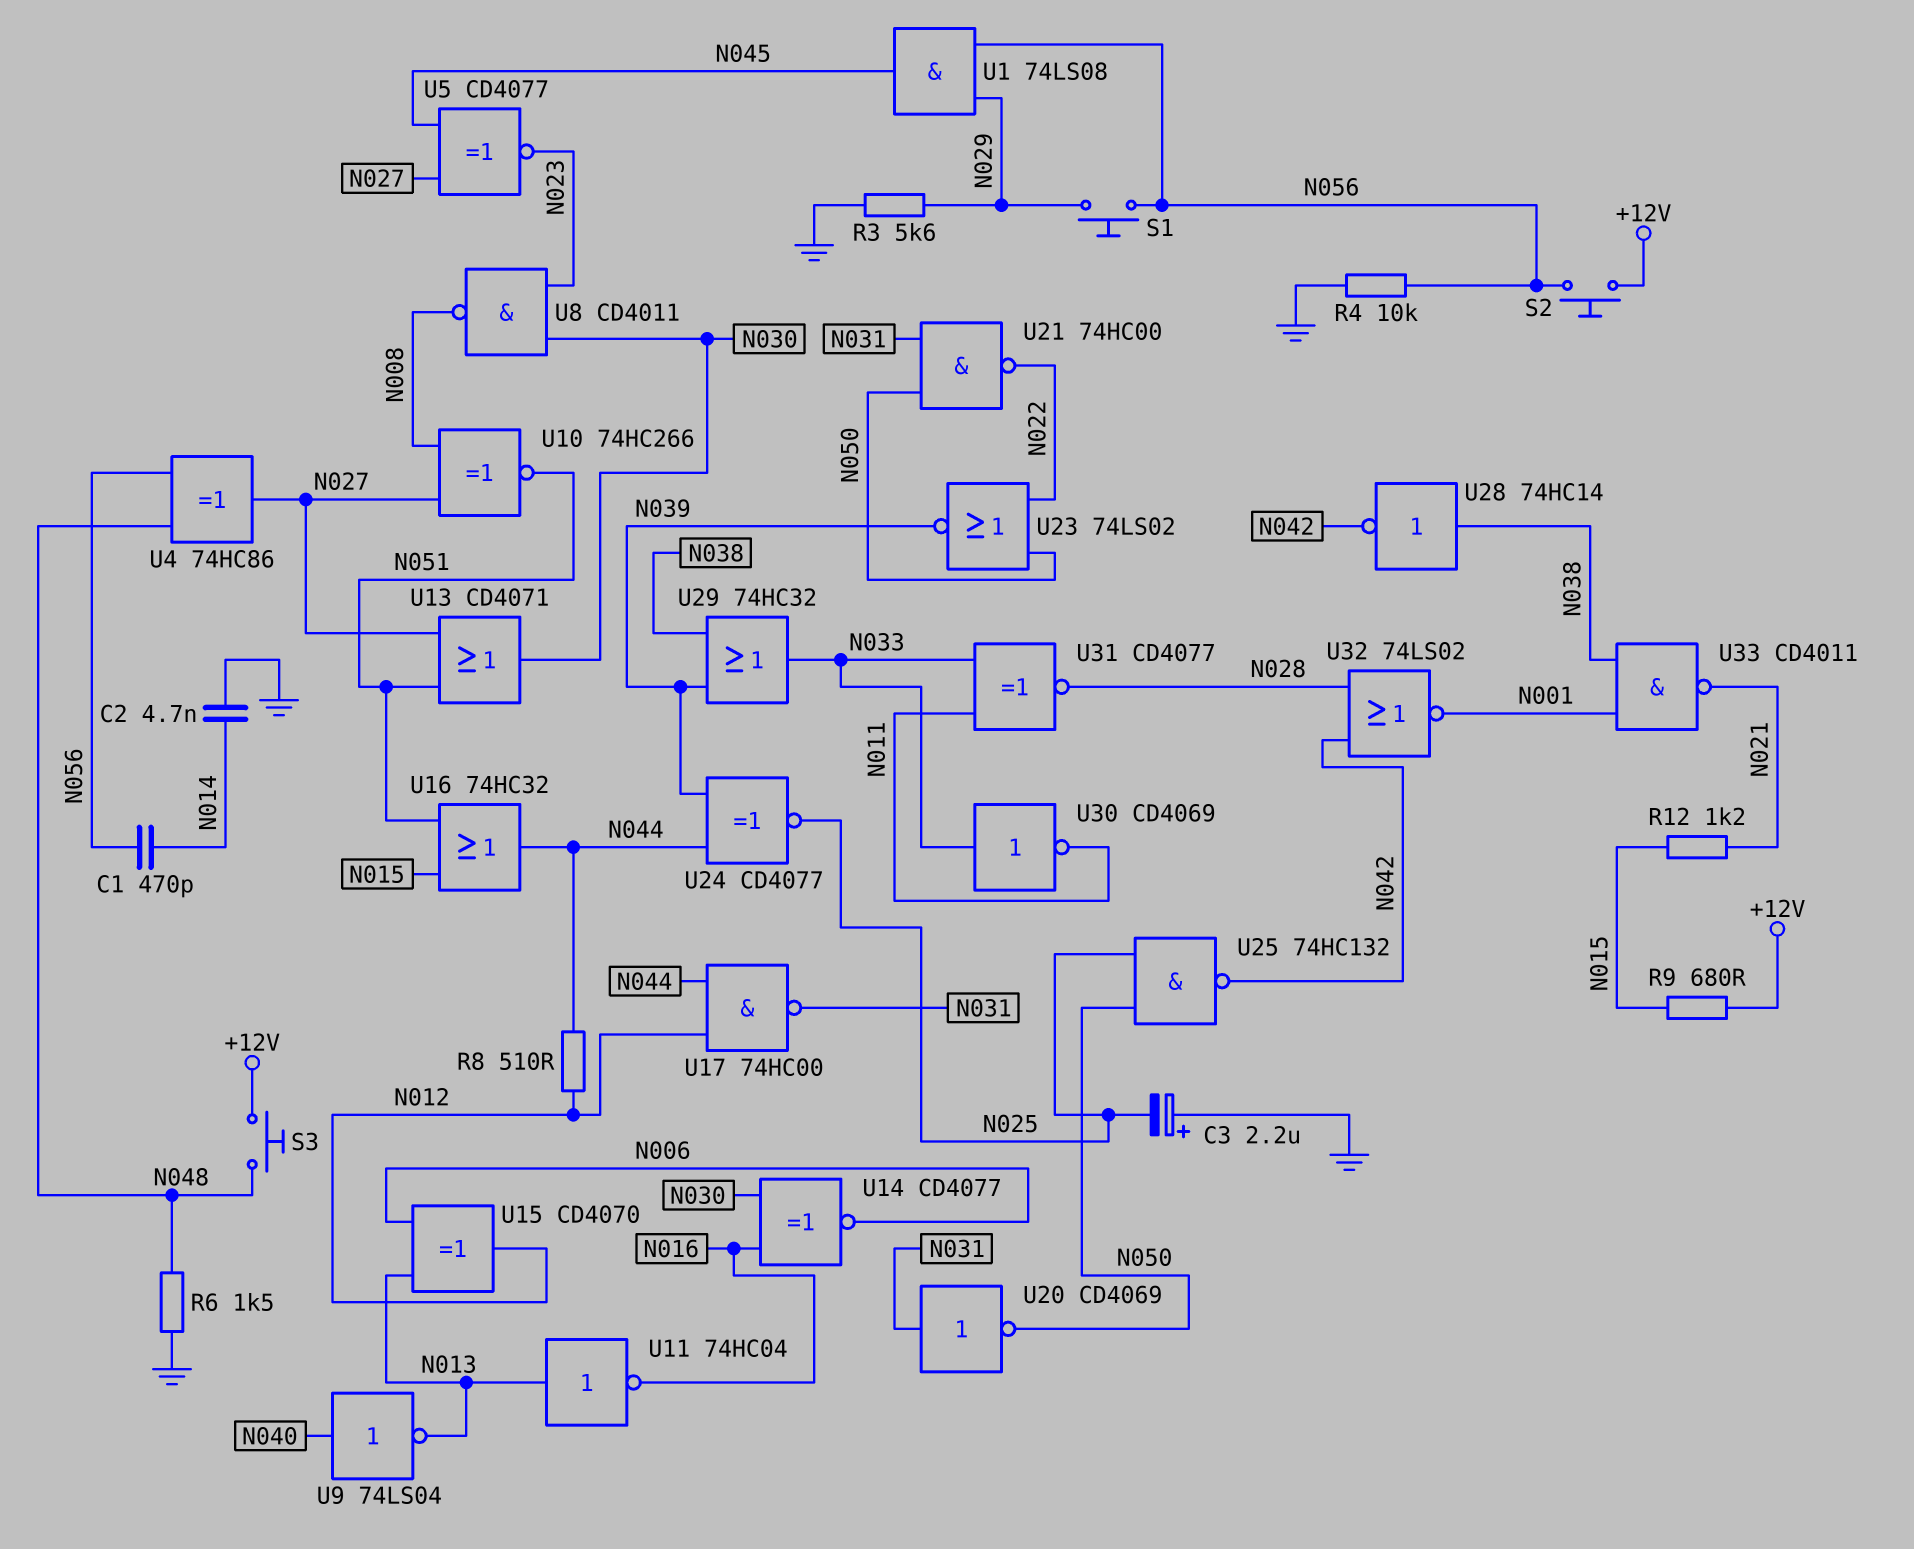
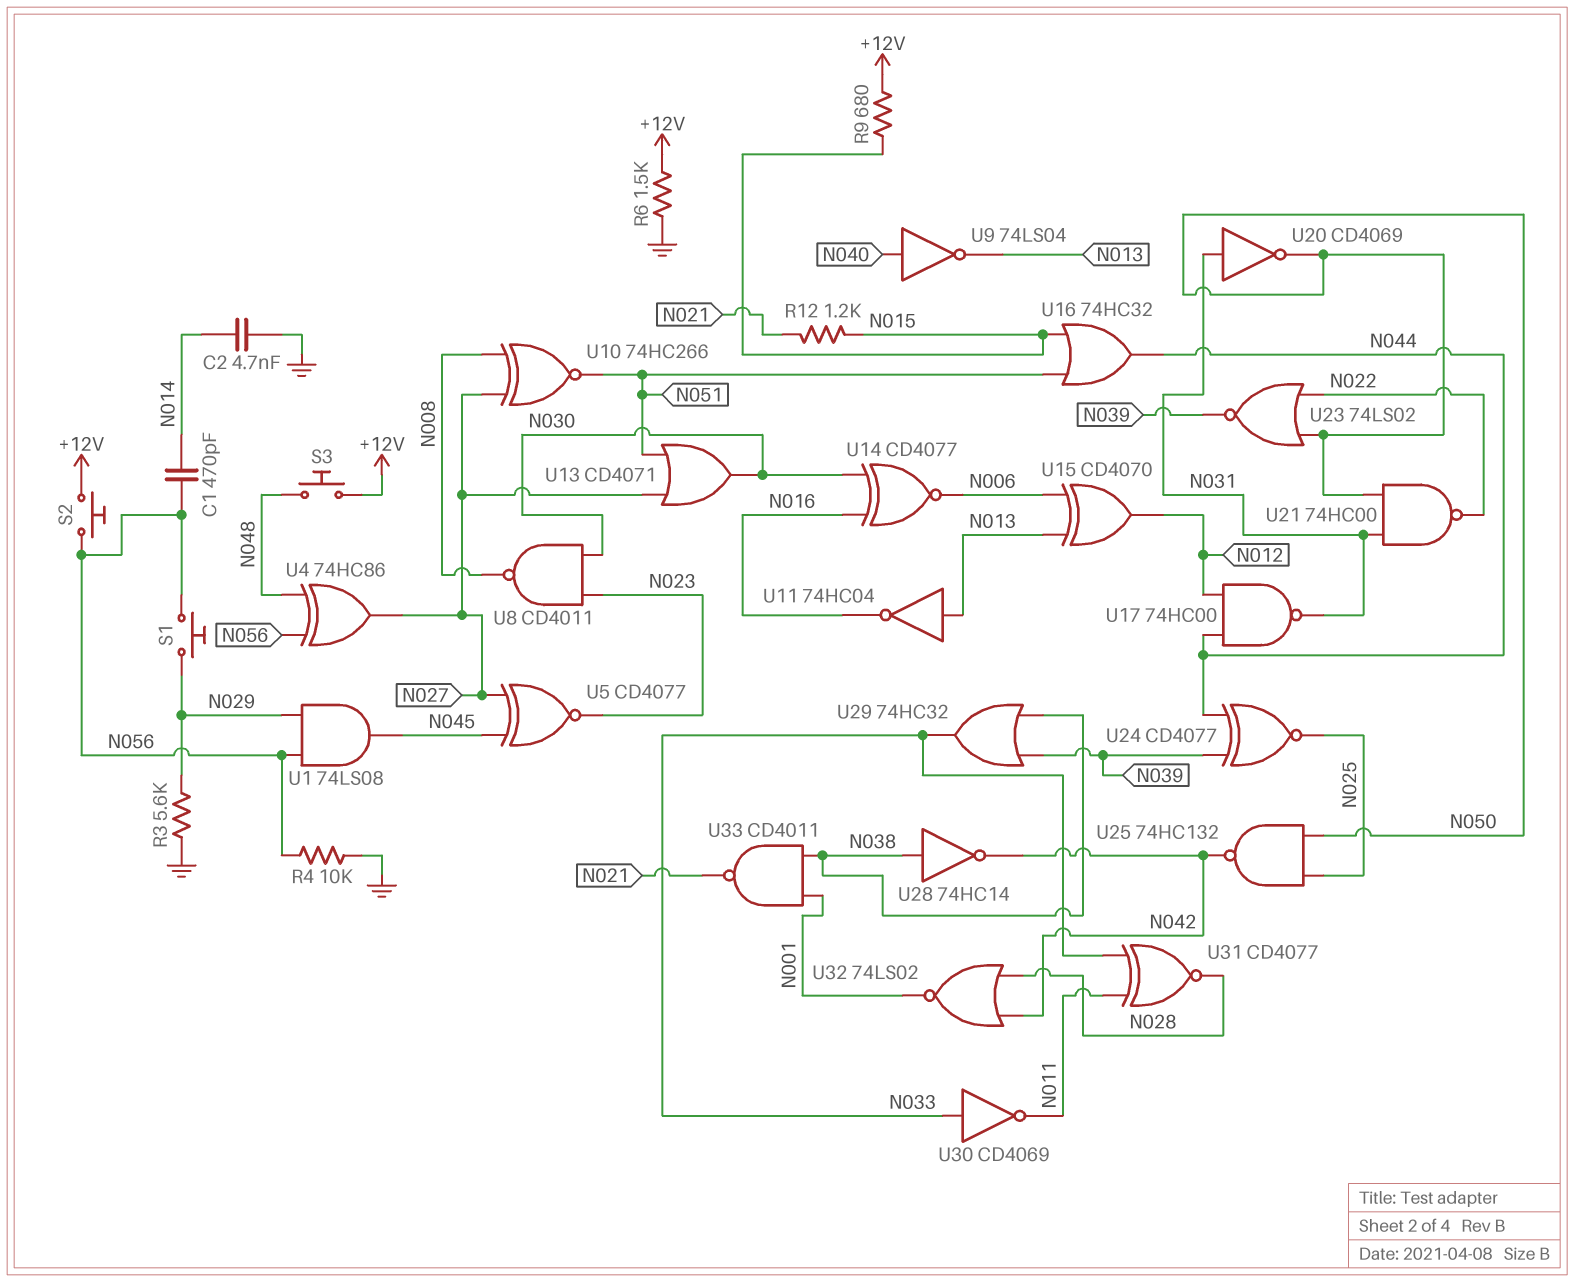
C3: 2.2uF (plus GND, minus N025) -> none
R6: 1.5k (GND, N048) -> 1.5k (+12V, GND)
R8: 510 (N012, N044) -> none

